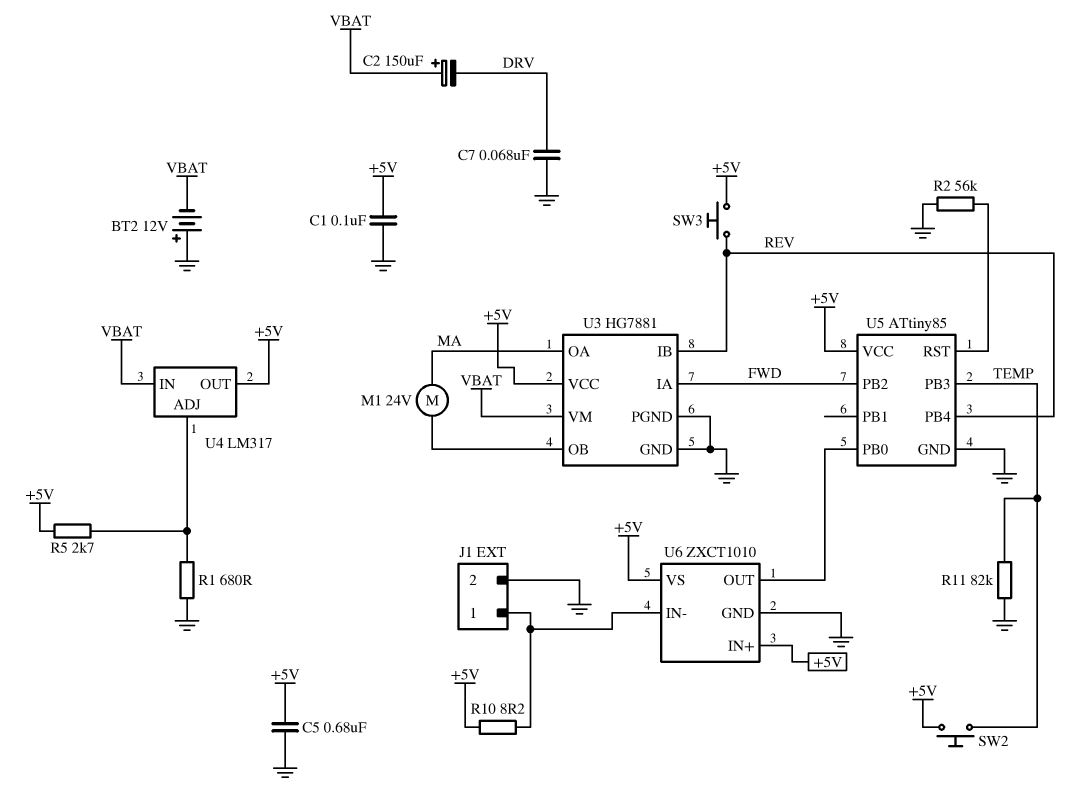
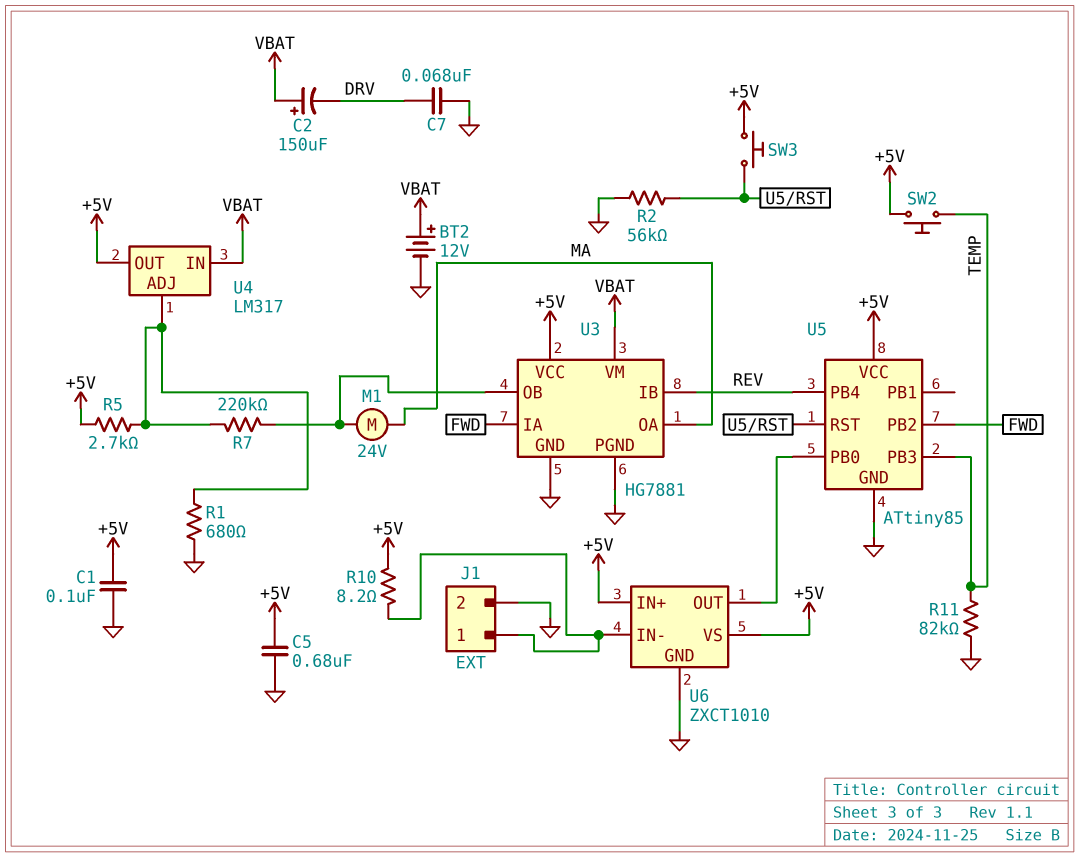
BT2: 12V (plus GND, minus VBAT) -> 12V (plus VBAT, minus GND)
R7: none -> 220k (U3/OB, U4/ADJ)
SW3: button (+5V, REV) -> button (+5V, U5/RST)

